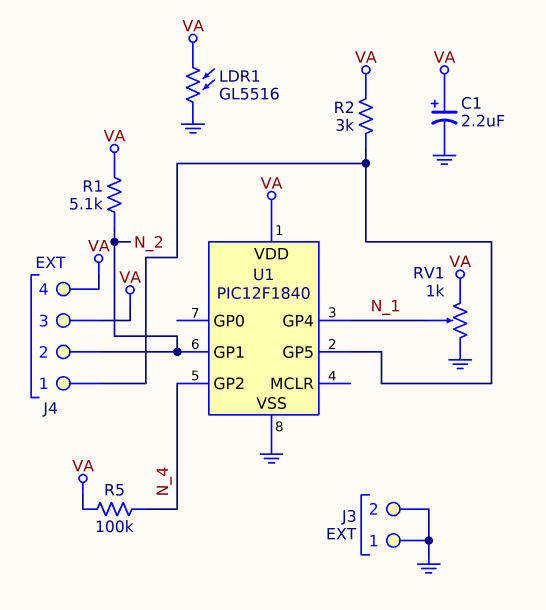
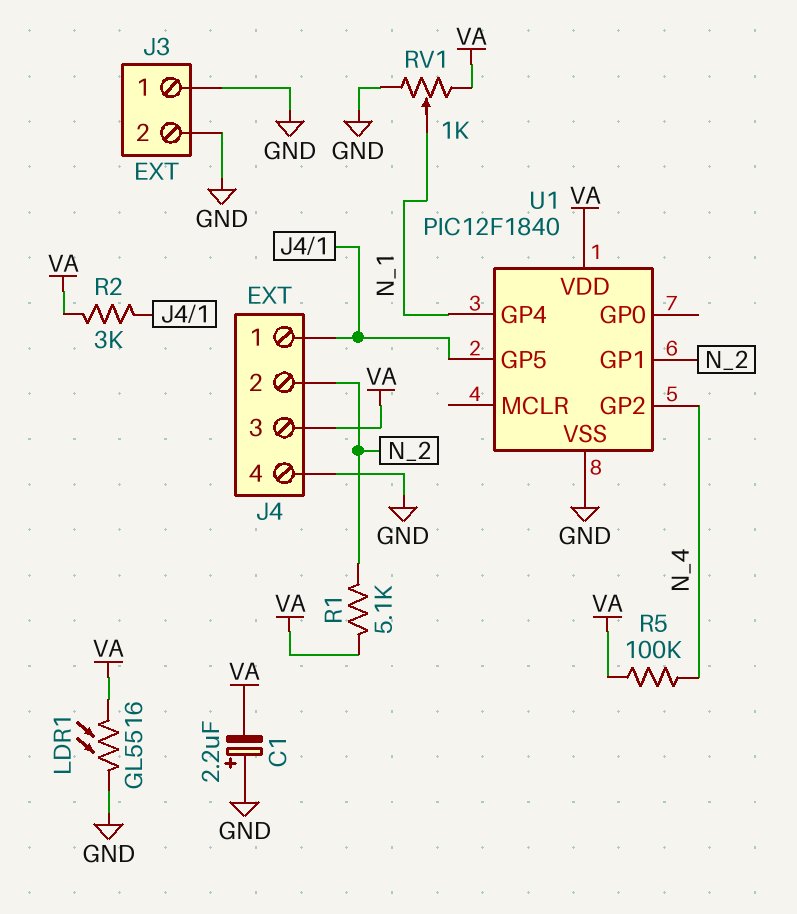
C1: 2.2uF (plus VA, minus GND) -> 2.2uF (plus GND, minus VA)
J4 pin 4: VA -> GND

